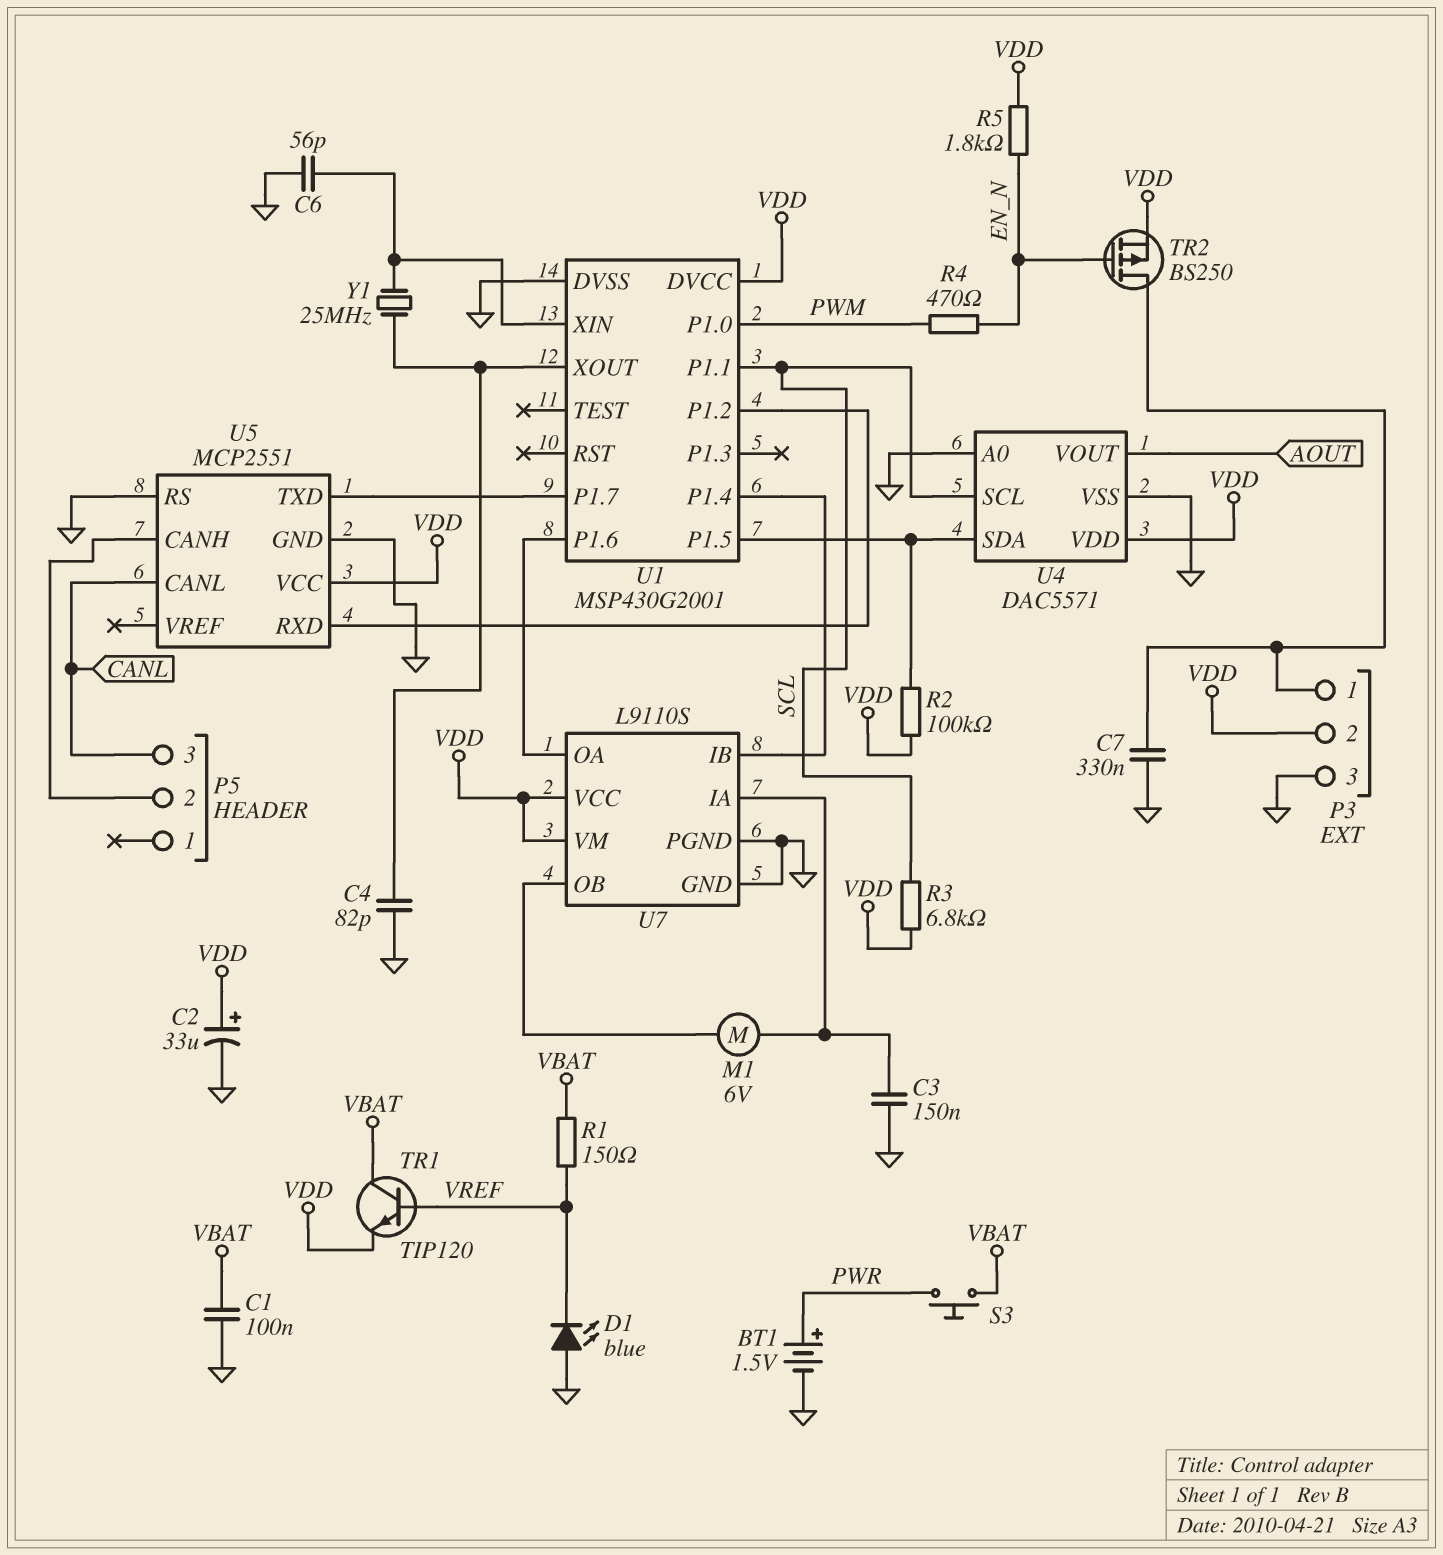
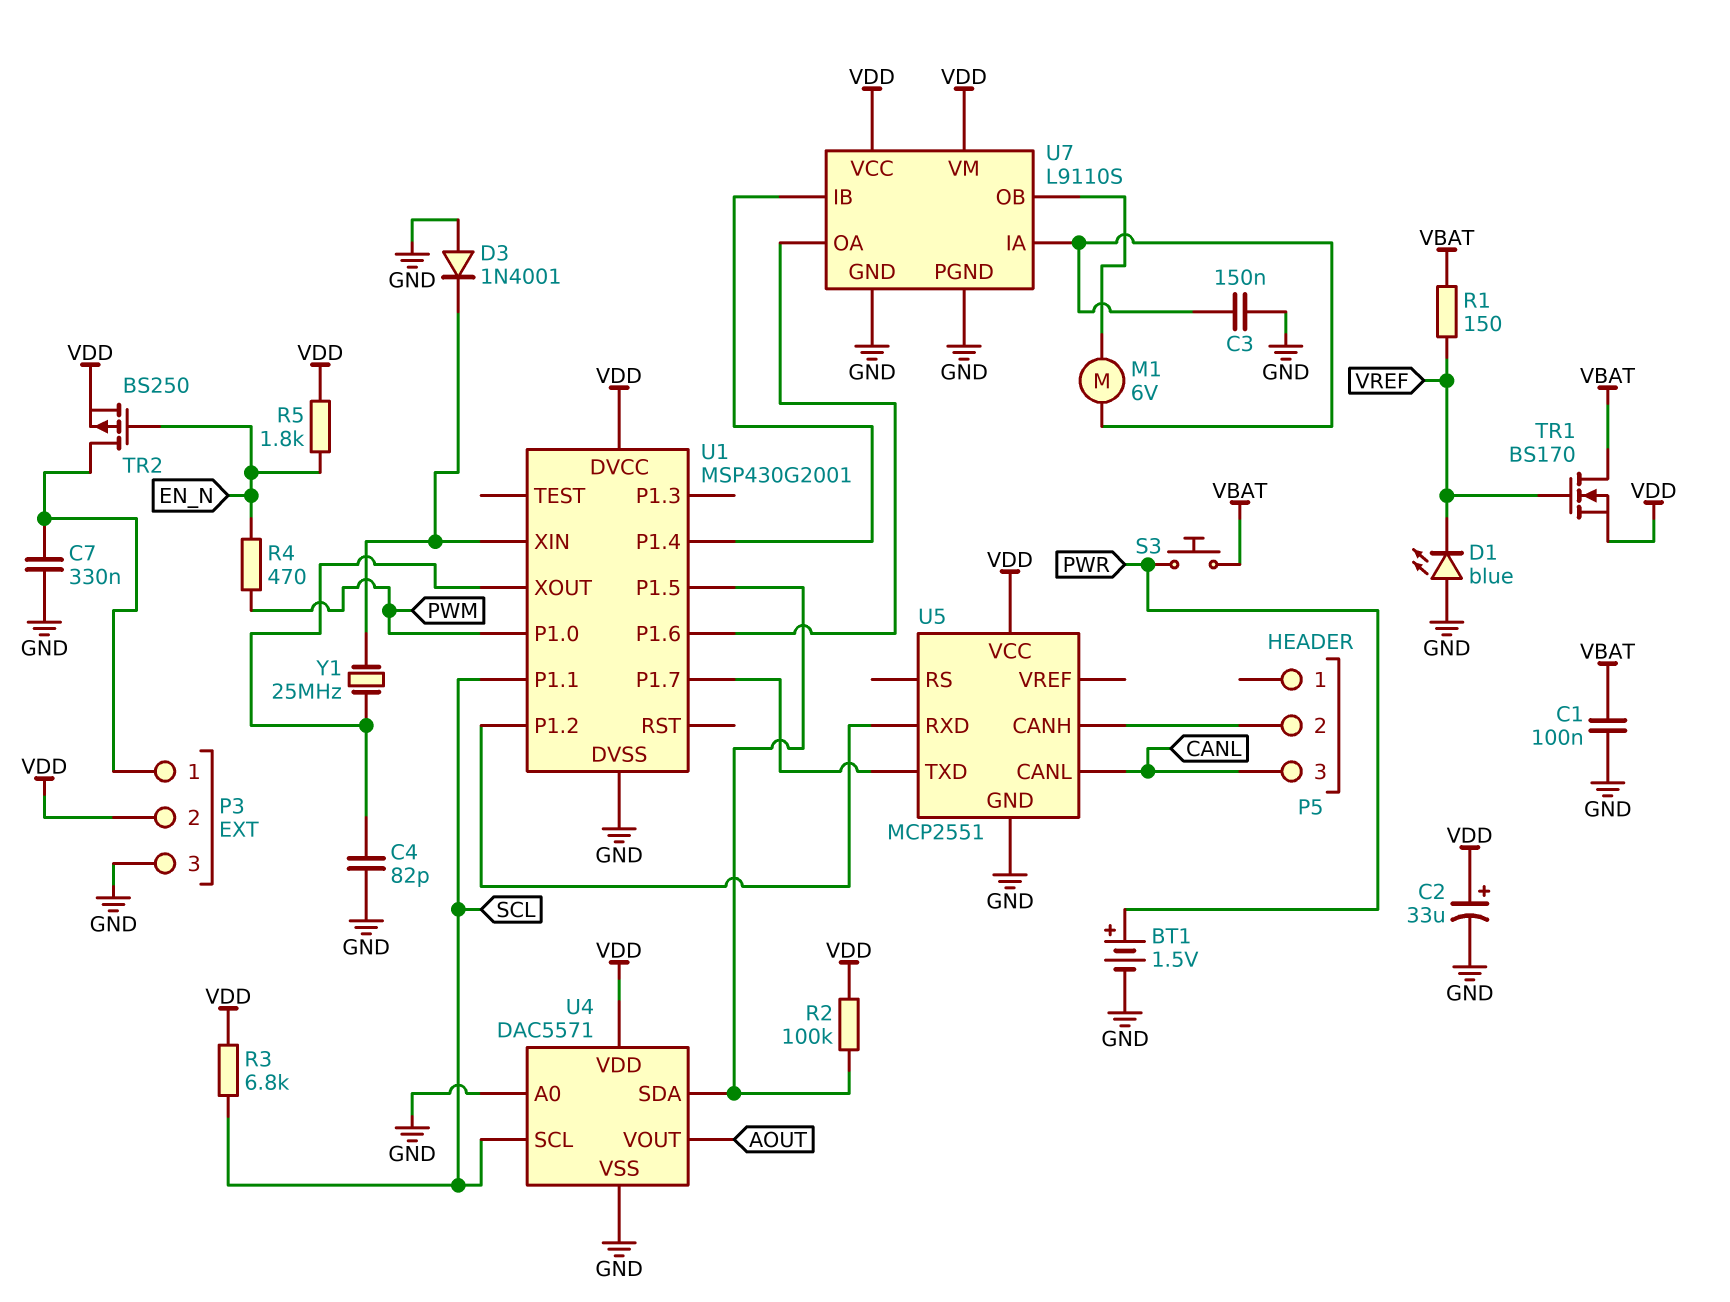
C6: 56pF (GND, U1/XIN) -> none
D3: none -> diode 1N4001 (A GND, K U1/XIN)
TR1: NPN TIP120 (B VREF, C VBAT, E VDD) -> NMOS BS170 (G VREF, D VBAT, S VDD)
U5 pin RS: GND -> none

